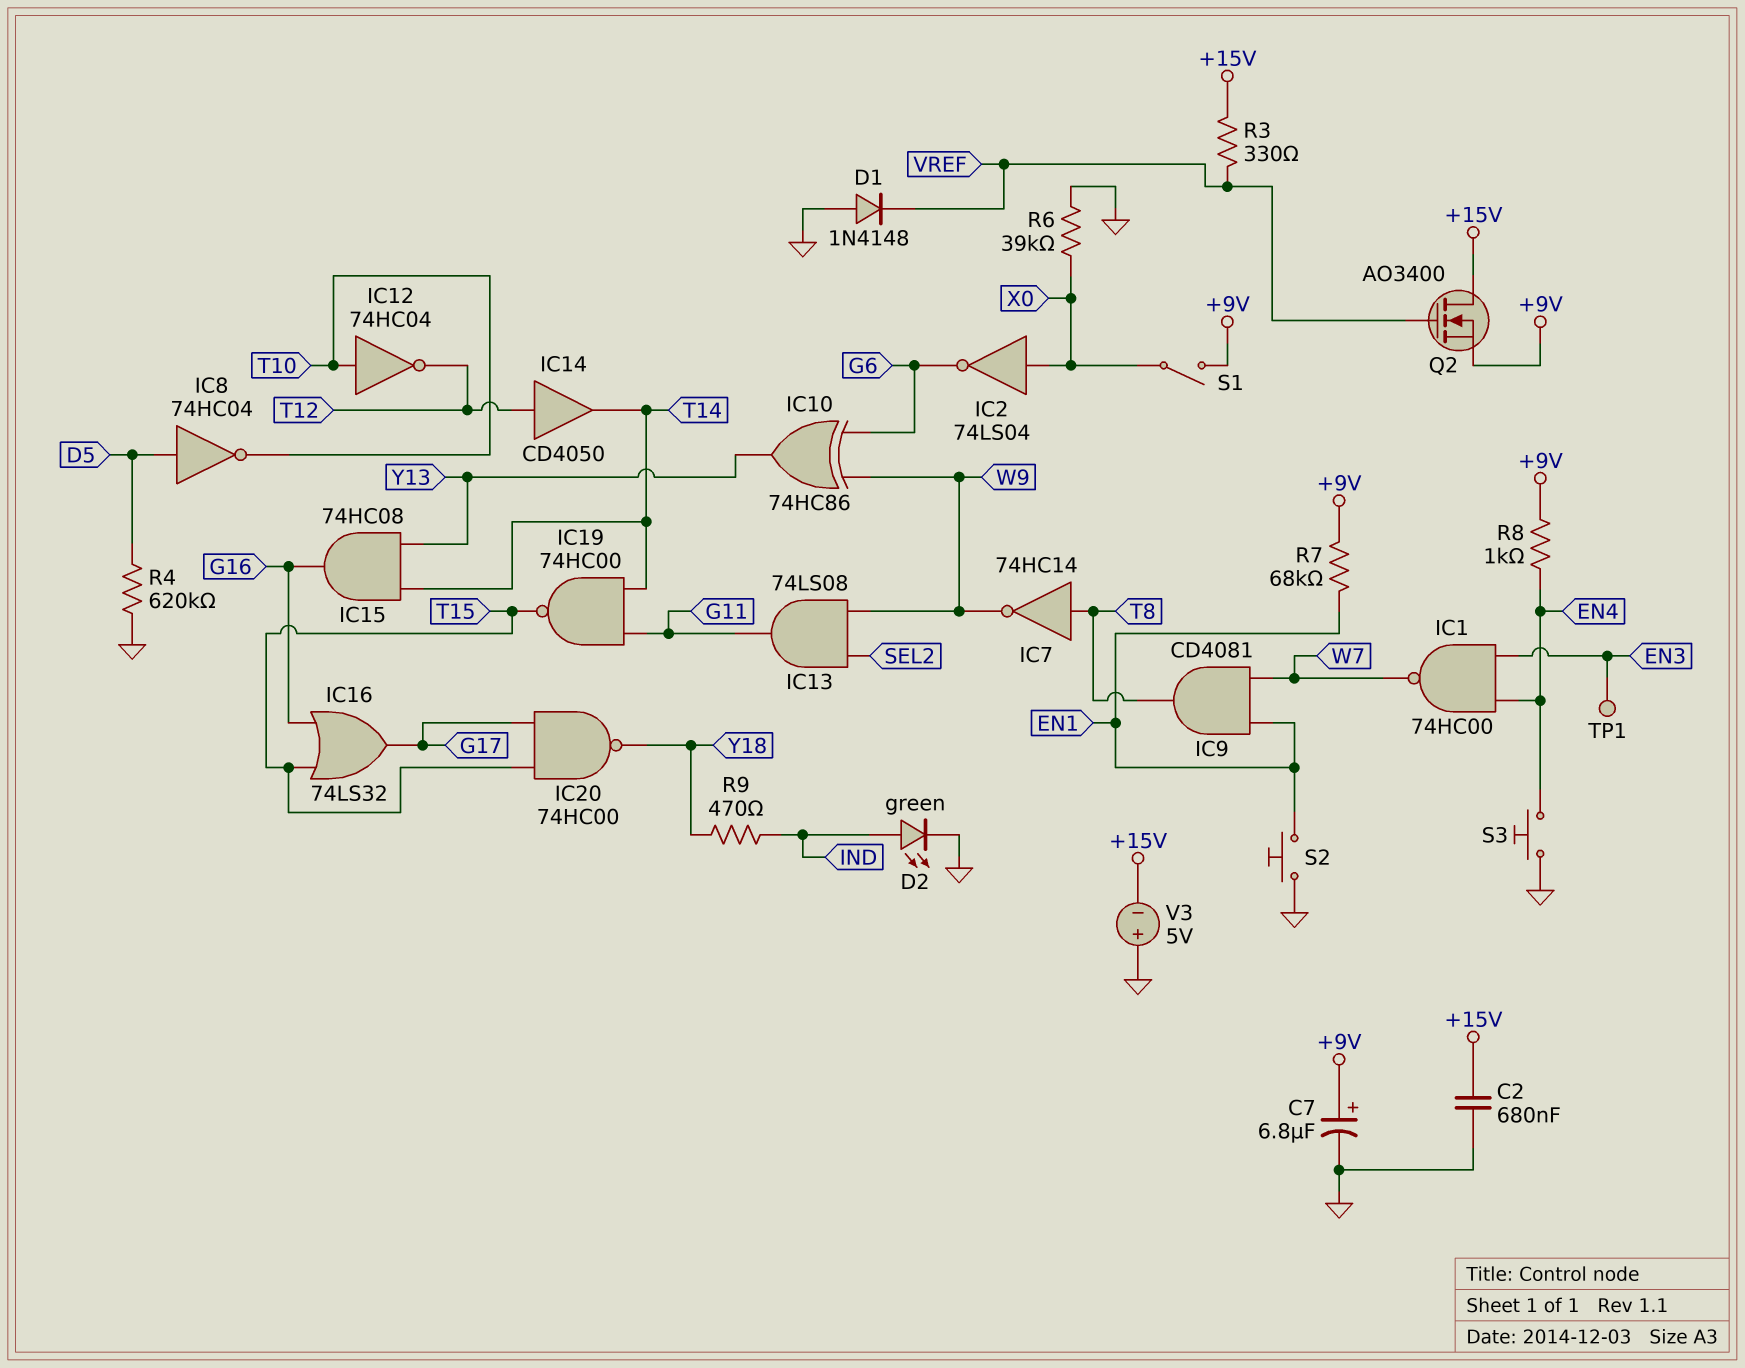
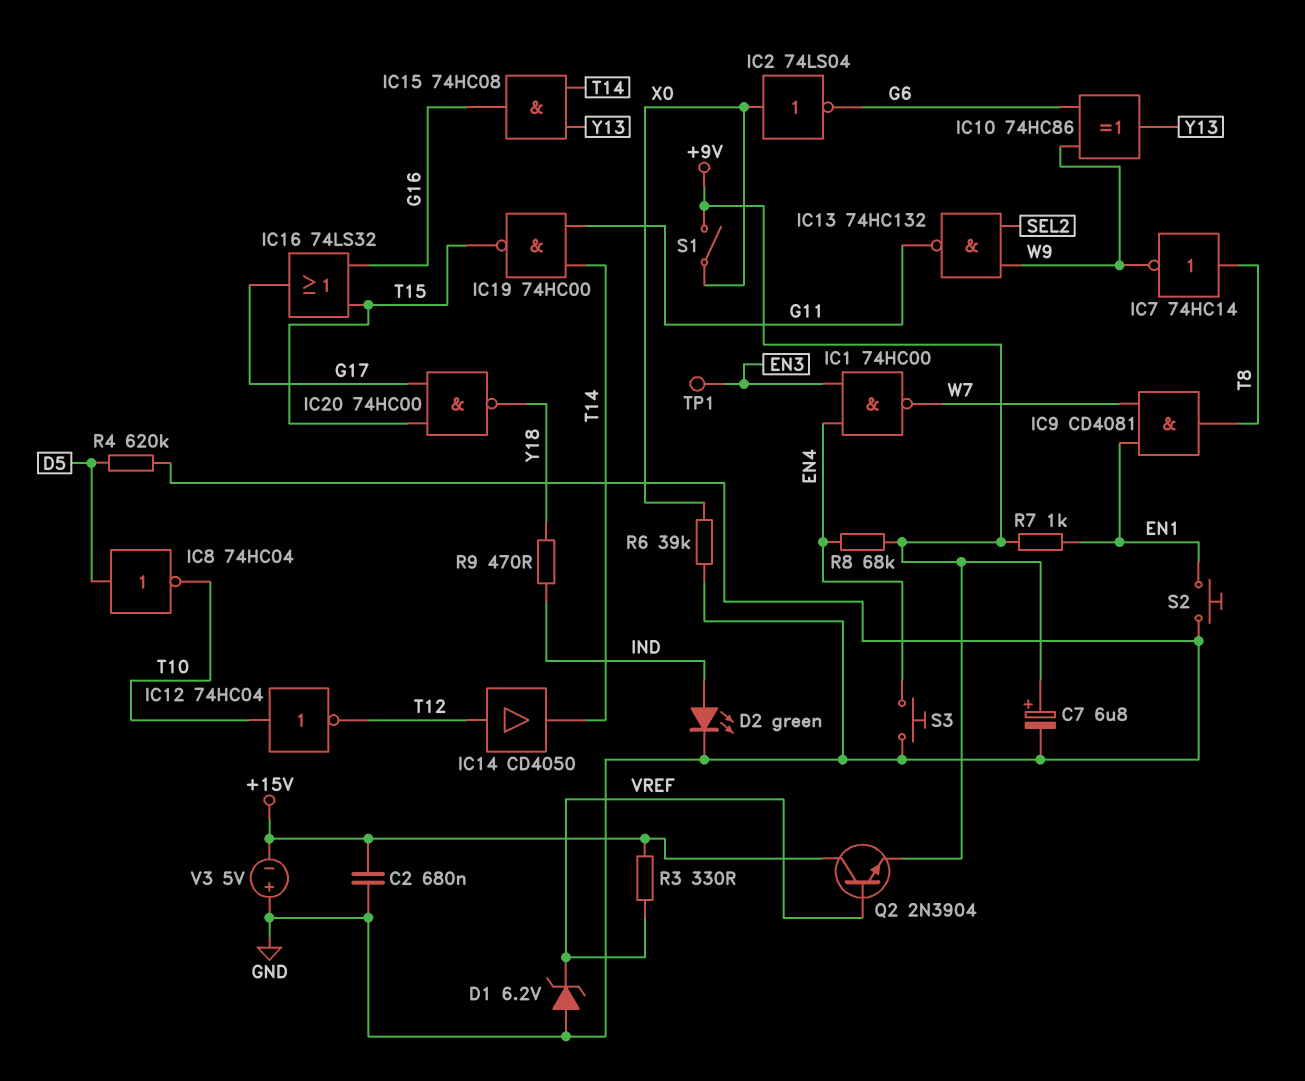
D1: diode 1N4148 (A GND, K VREF) -> zener 6.2V (A GND, K VREF)
IC13: AND 74LS08 (in SEL2, in W9, out G11) -> NAND 74HC132 (in SEL2, in W9, out G11)
Q2: NMOS AO3400 (G VREF, D +15V, S +9V) -> NPN 2N3904 (B VREF, C +15V, E +9V)
R7: 68k (+9V, EN1) -> 1k (+9V, EN1)
R8: 1k (+9V, EN4) -> 68k (+9V, EN4)

